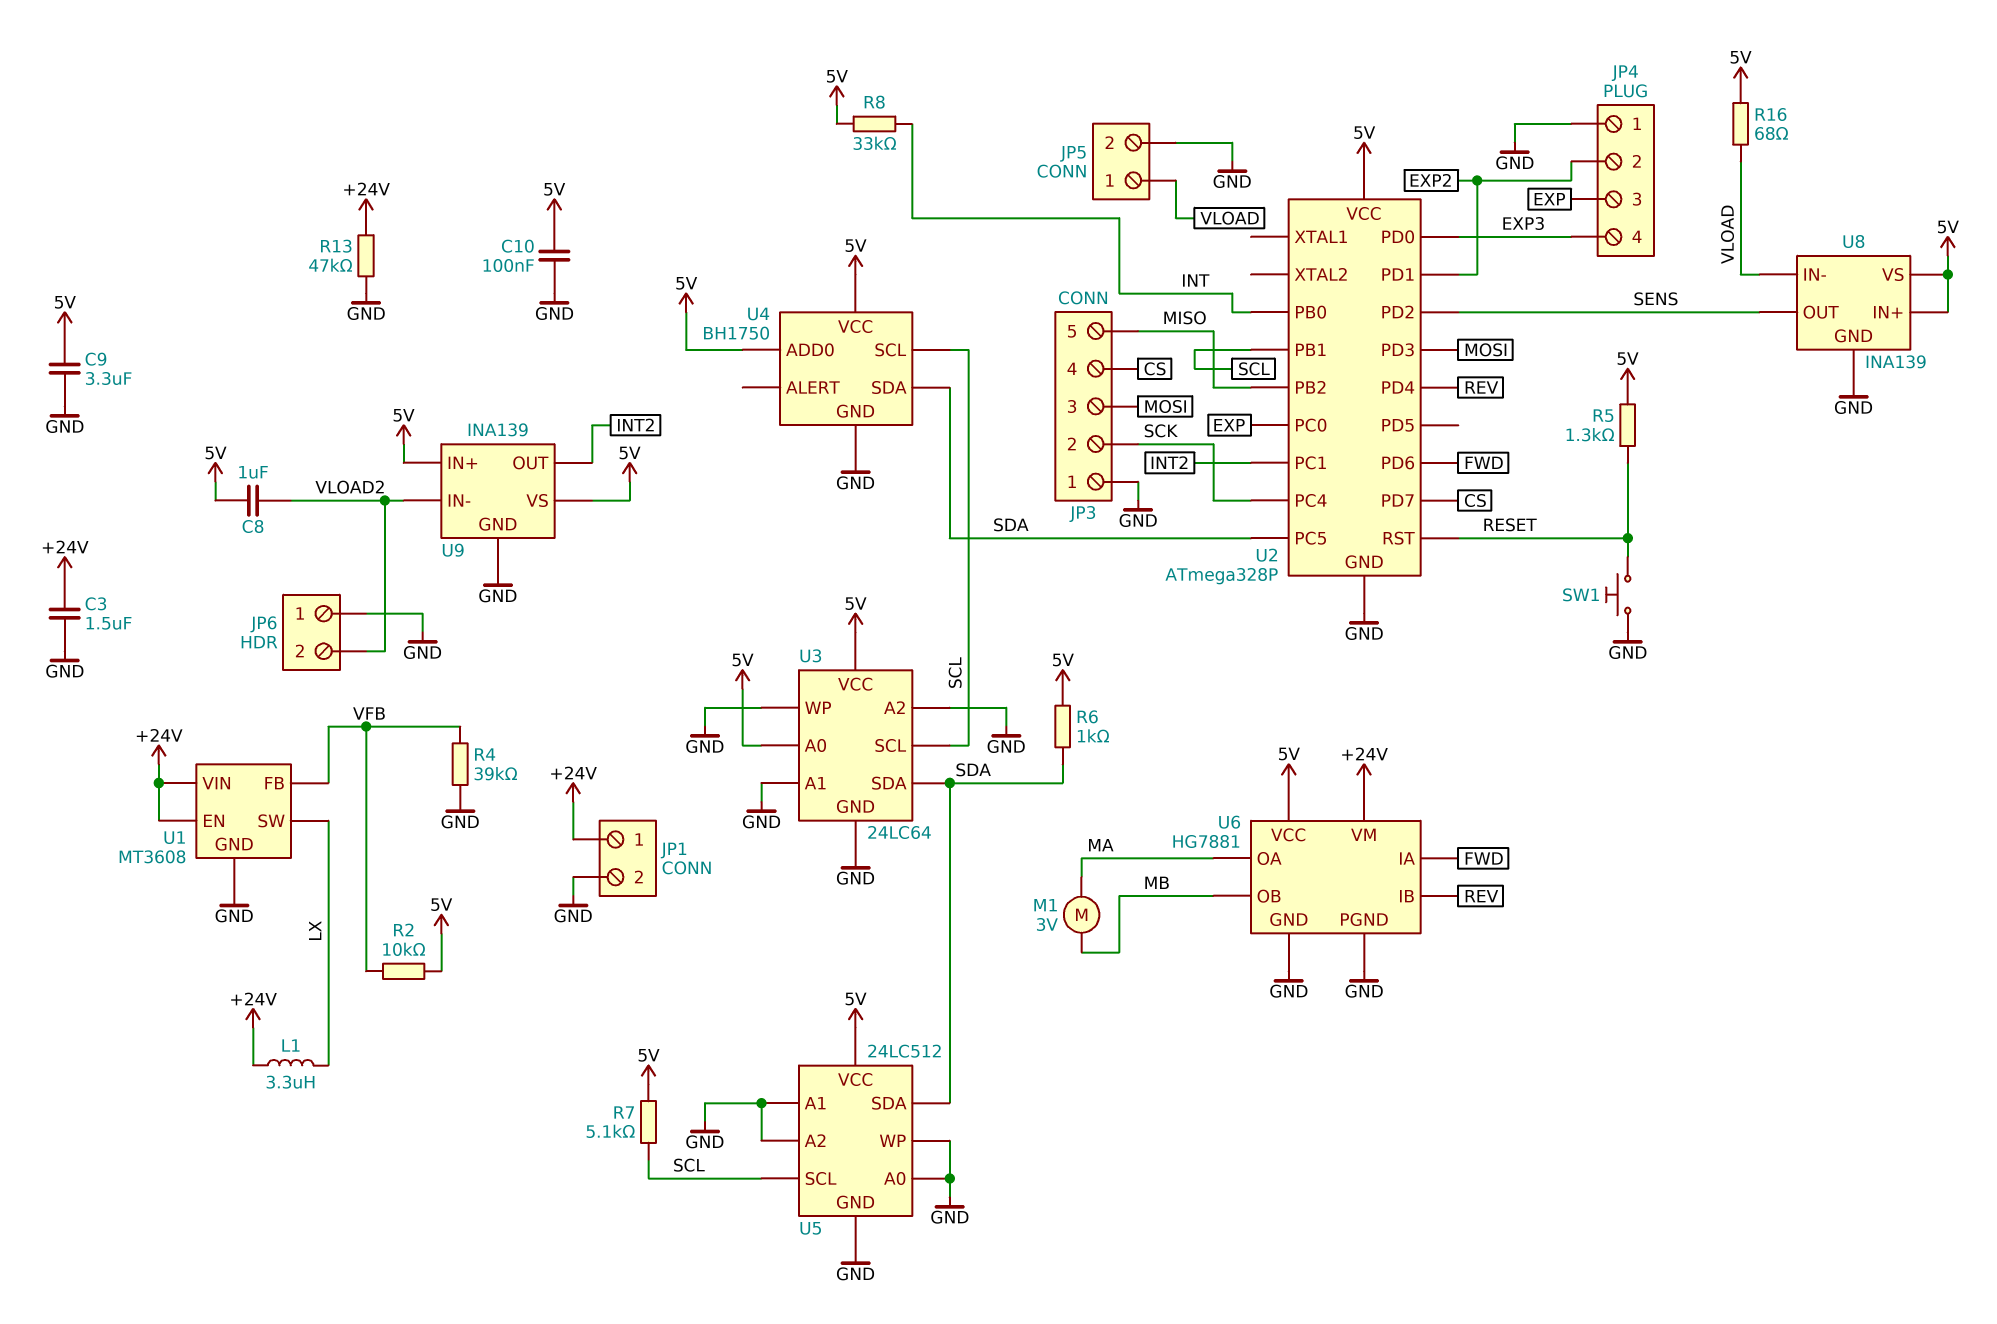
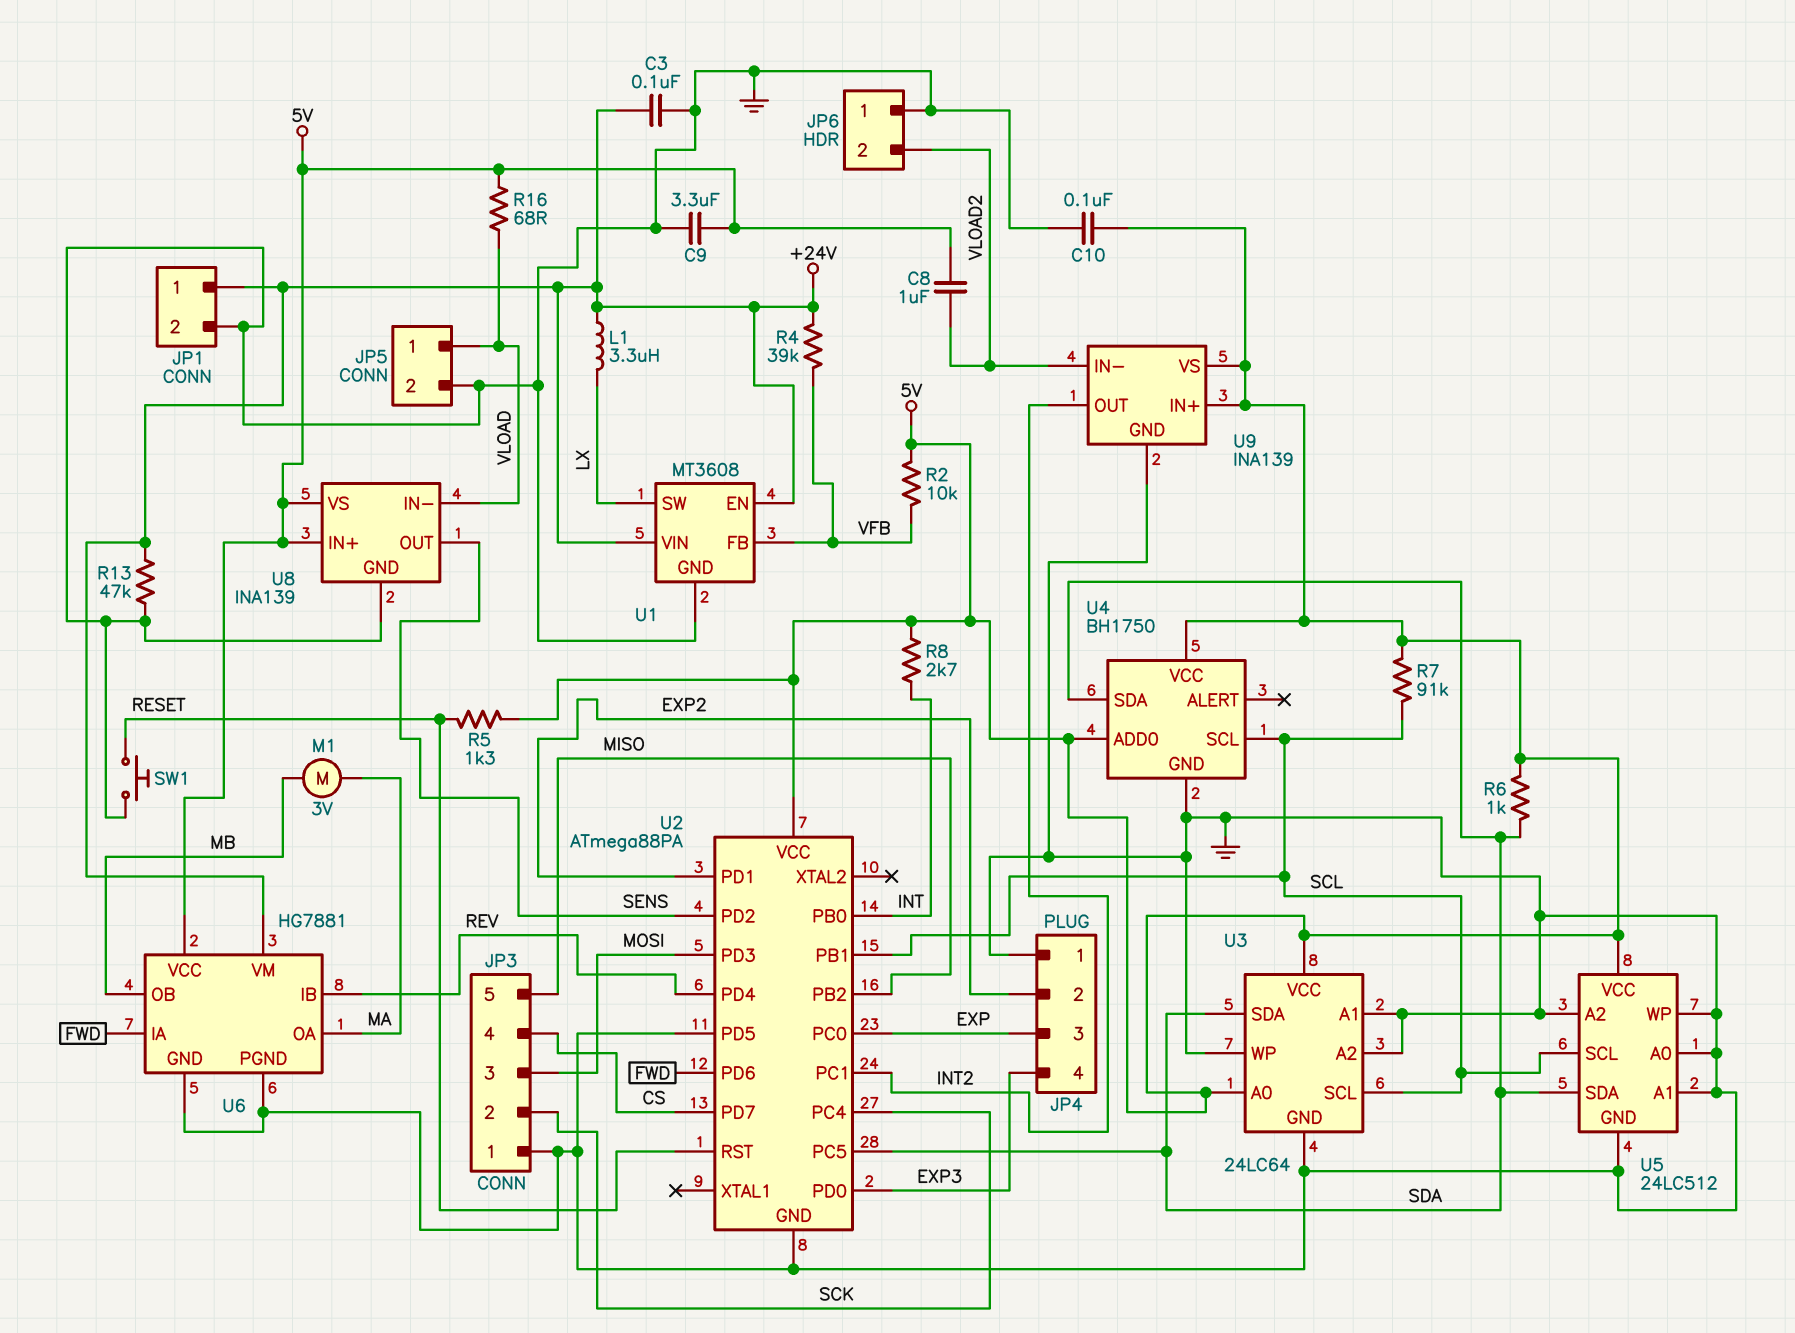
C3: 1.5uF (+24V, GND) -> 100nF (+24V, GND)
R4: 39k (GND, VFB) -> 39k (+24V, VFB)
R7: 5.1k (5V, SCL) -> 91k (5V, SCL)
R8: 33k (5V, INT) -> 2.7k (5V, INT)
U2: ATmega328P -> ATmega88PA
U2 pin PD5: none -> GND

